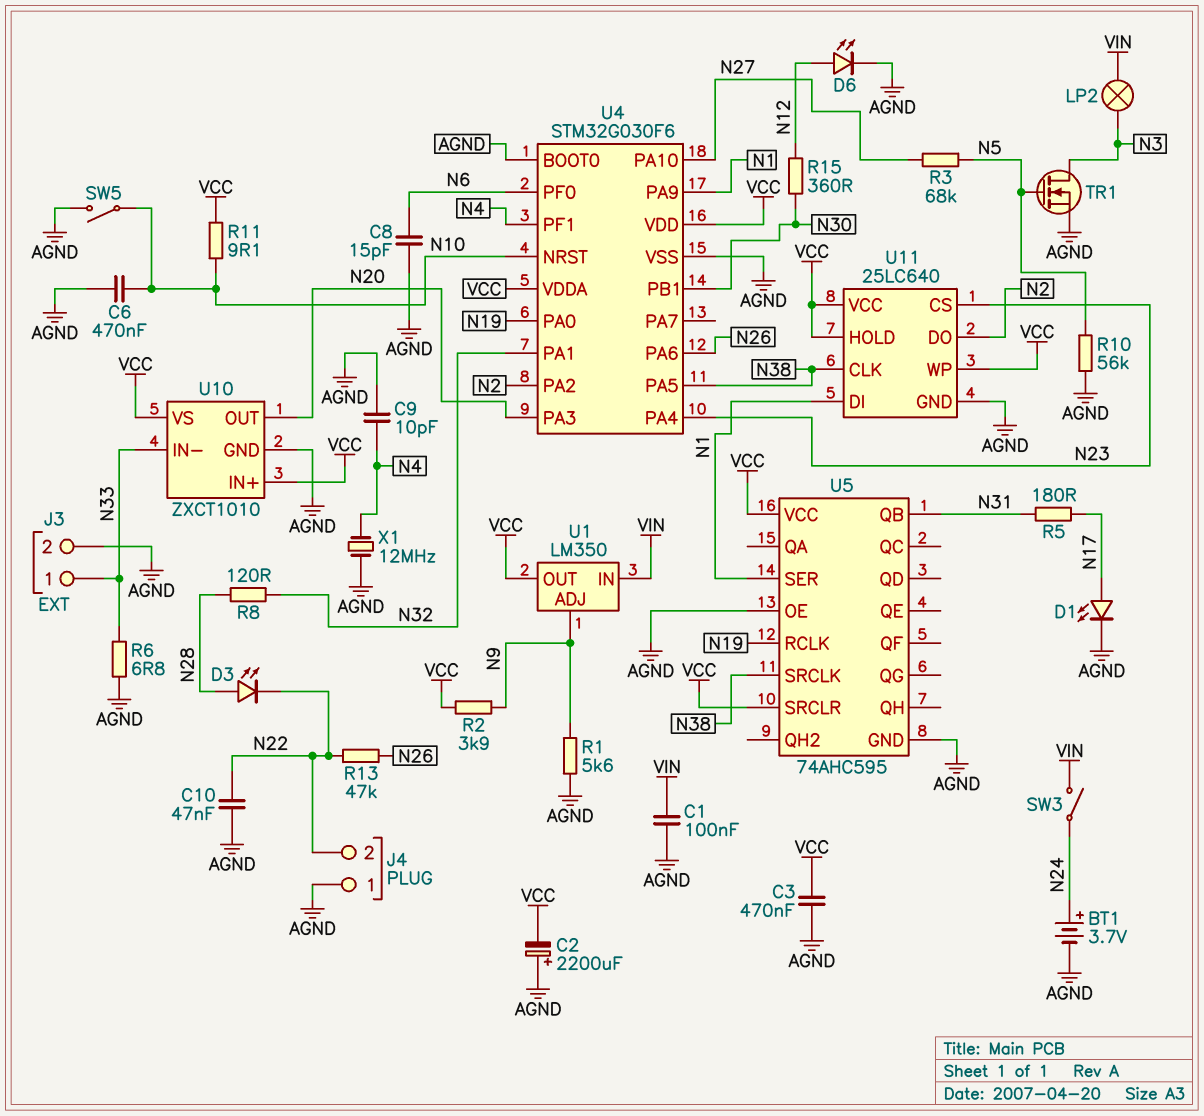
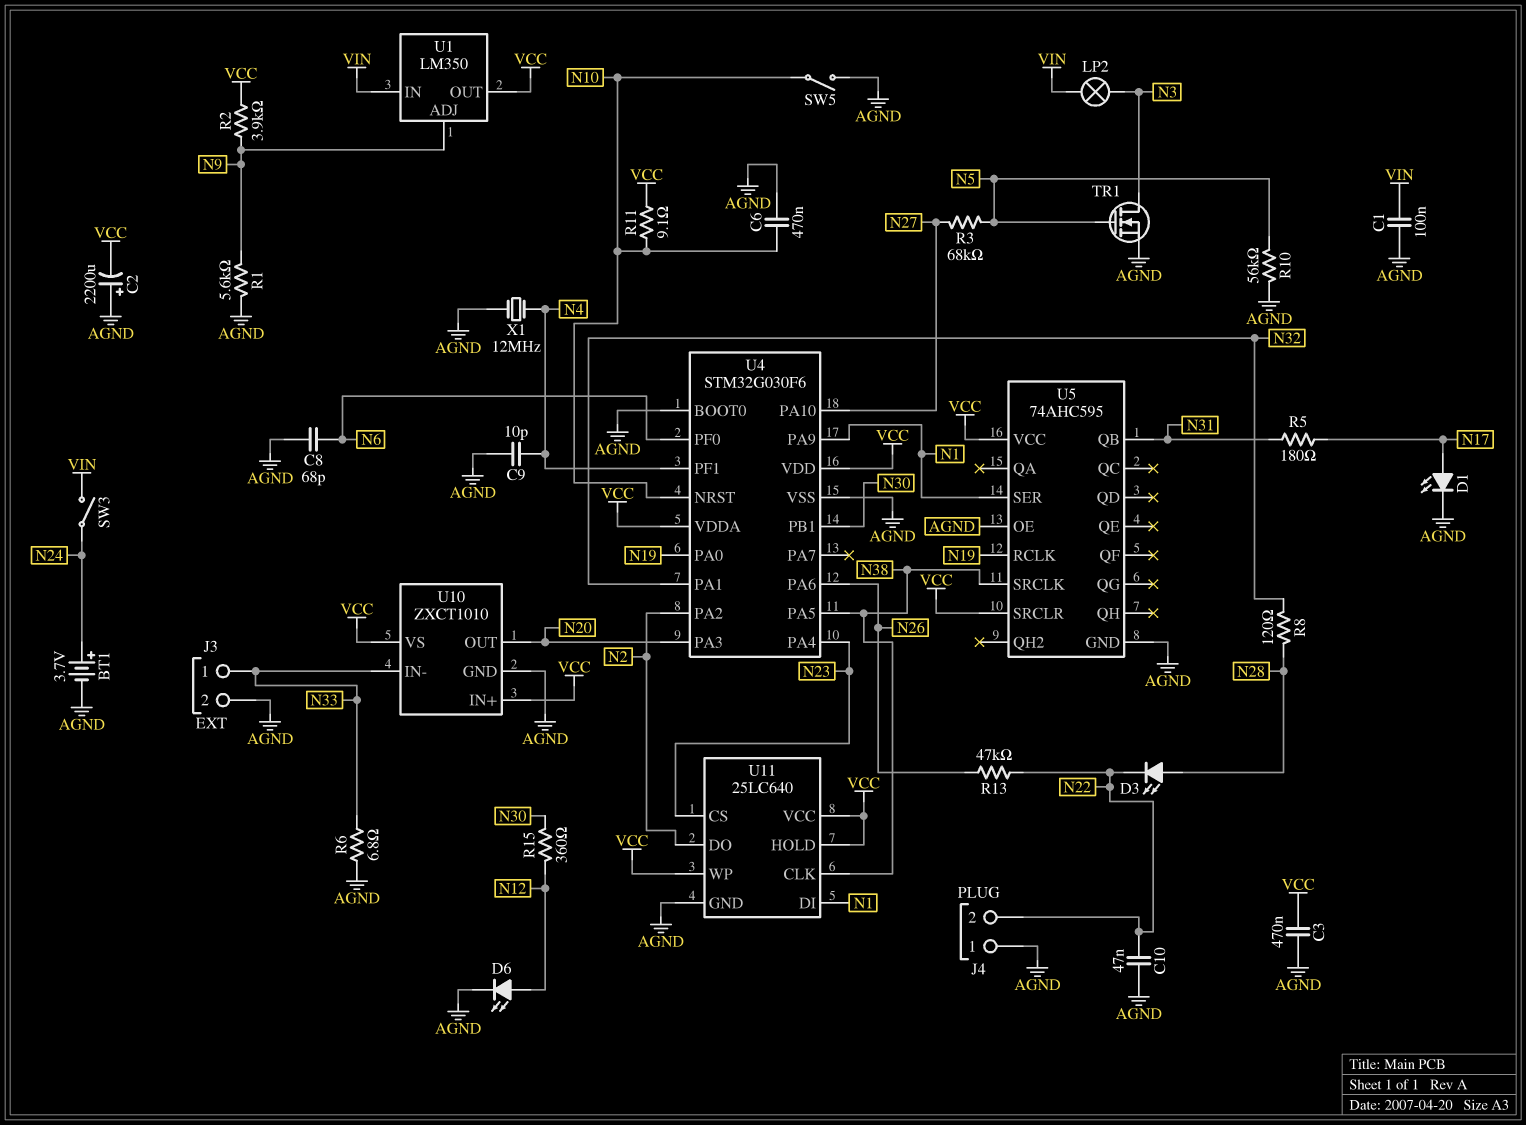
C8: 15pF (AGND, N6) -> 68pF (AGND, N6)

